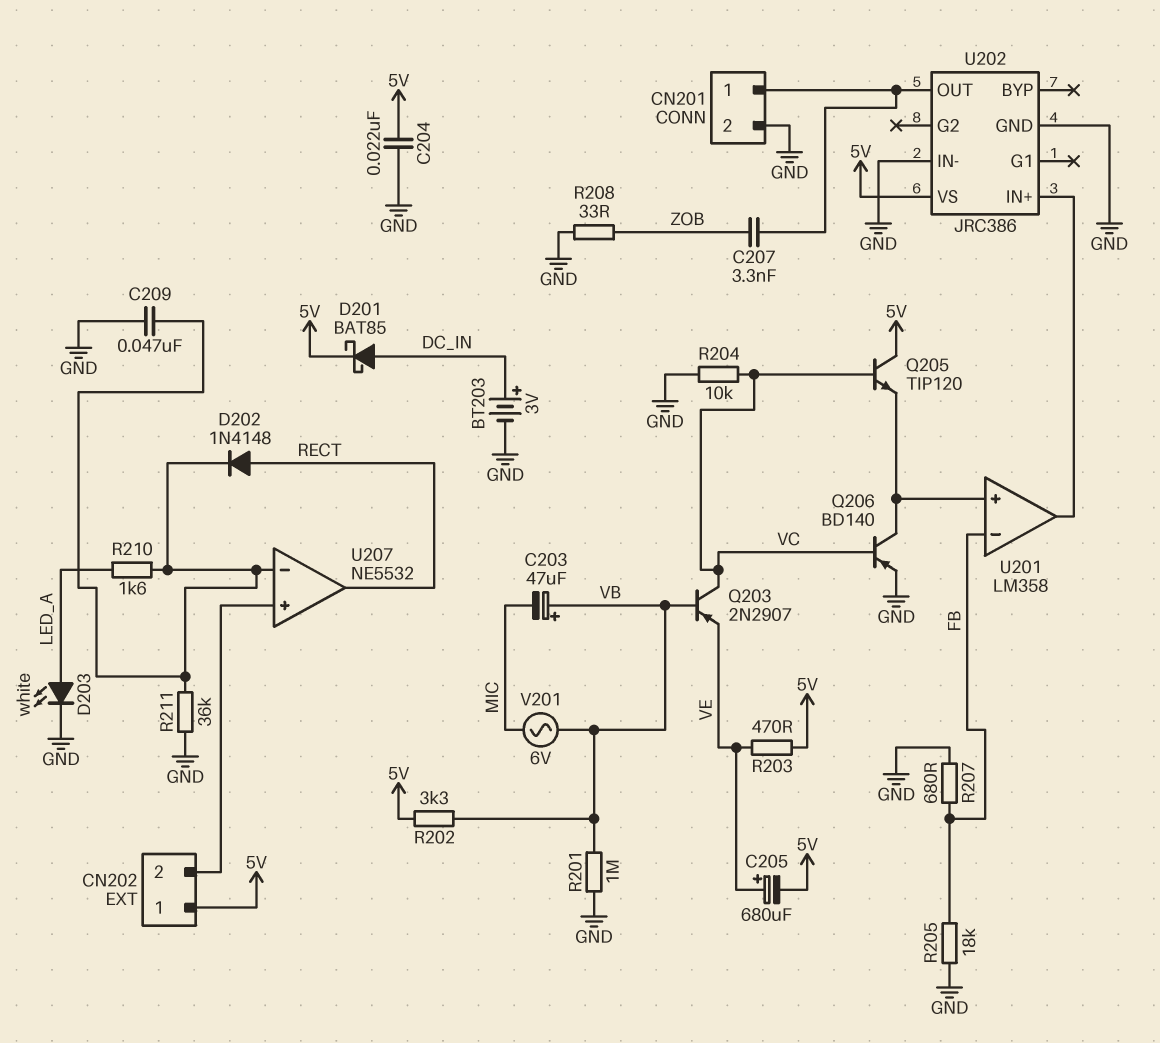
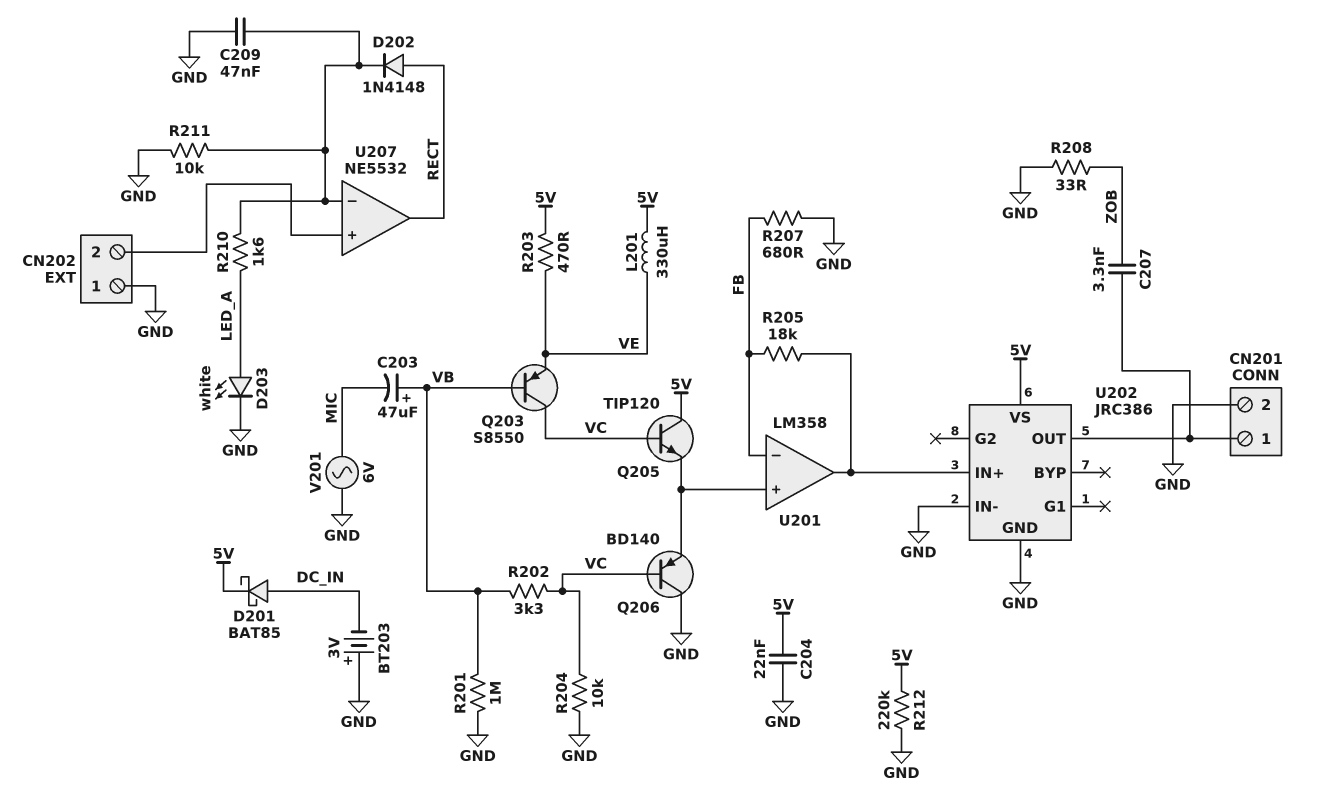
BT203: 3V (plus DC_IN, minus GND) -> 3V (plus GND, minus DC_IN)
C205: 680uF (plus VE, minus 5V) -> none
CN202 pin 1: 5V -> GND
L201: none -> 330uH (5V, VE)
Q203: PNP 2N2907 (B VB, C VC, E VE) -> PNP S8550 (B VB, C VC, E VE)
Q206: PNP BD140 (B VC, C U201/in+, E GND) -> PNP BD140 (B VC, C GND, E U201/in+)
R202: 3.3k (5V, VB) -> 3.3k (VB, VC)
R205: 18k (FB, GND) -> 18k (FB, U201/out)
R211: 36k (GND, U207/in-) -> 10k (GND, U207/in-)
R212: none -> 220k (5V, GND)
V201: AC 6V (MIC, VB) -> AC 6V (GND, MIC)

